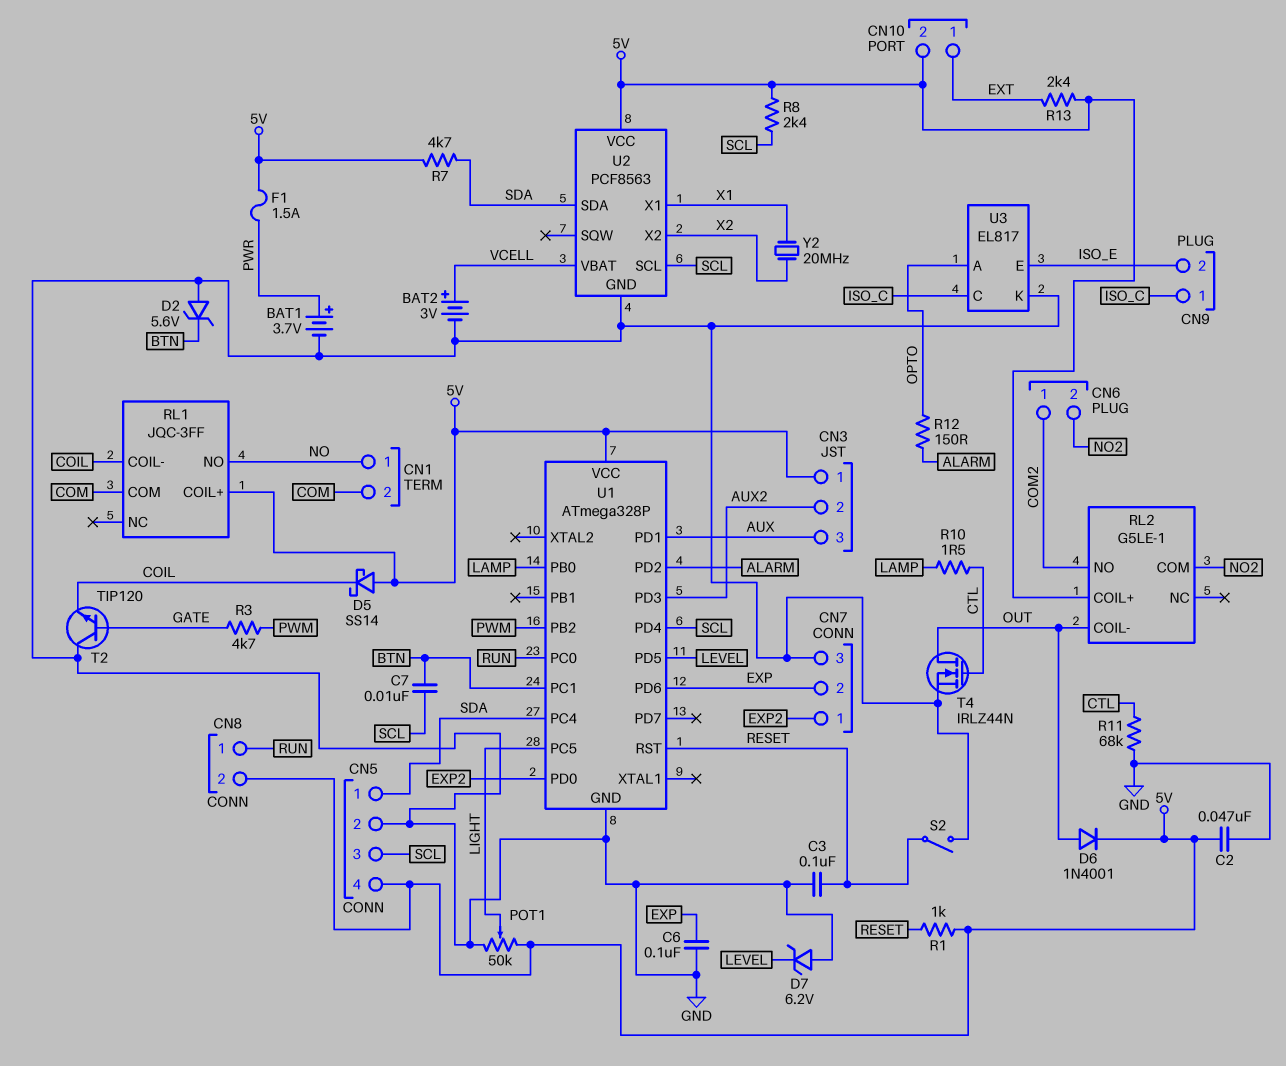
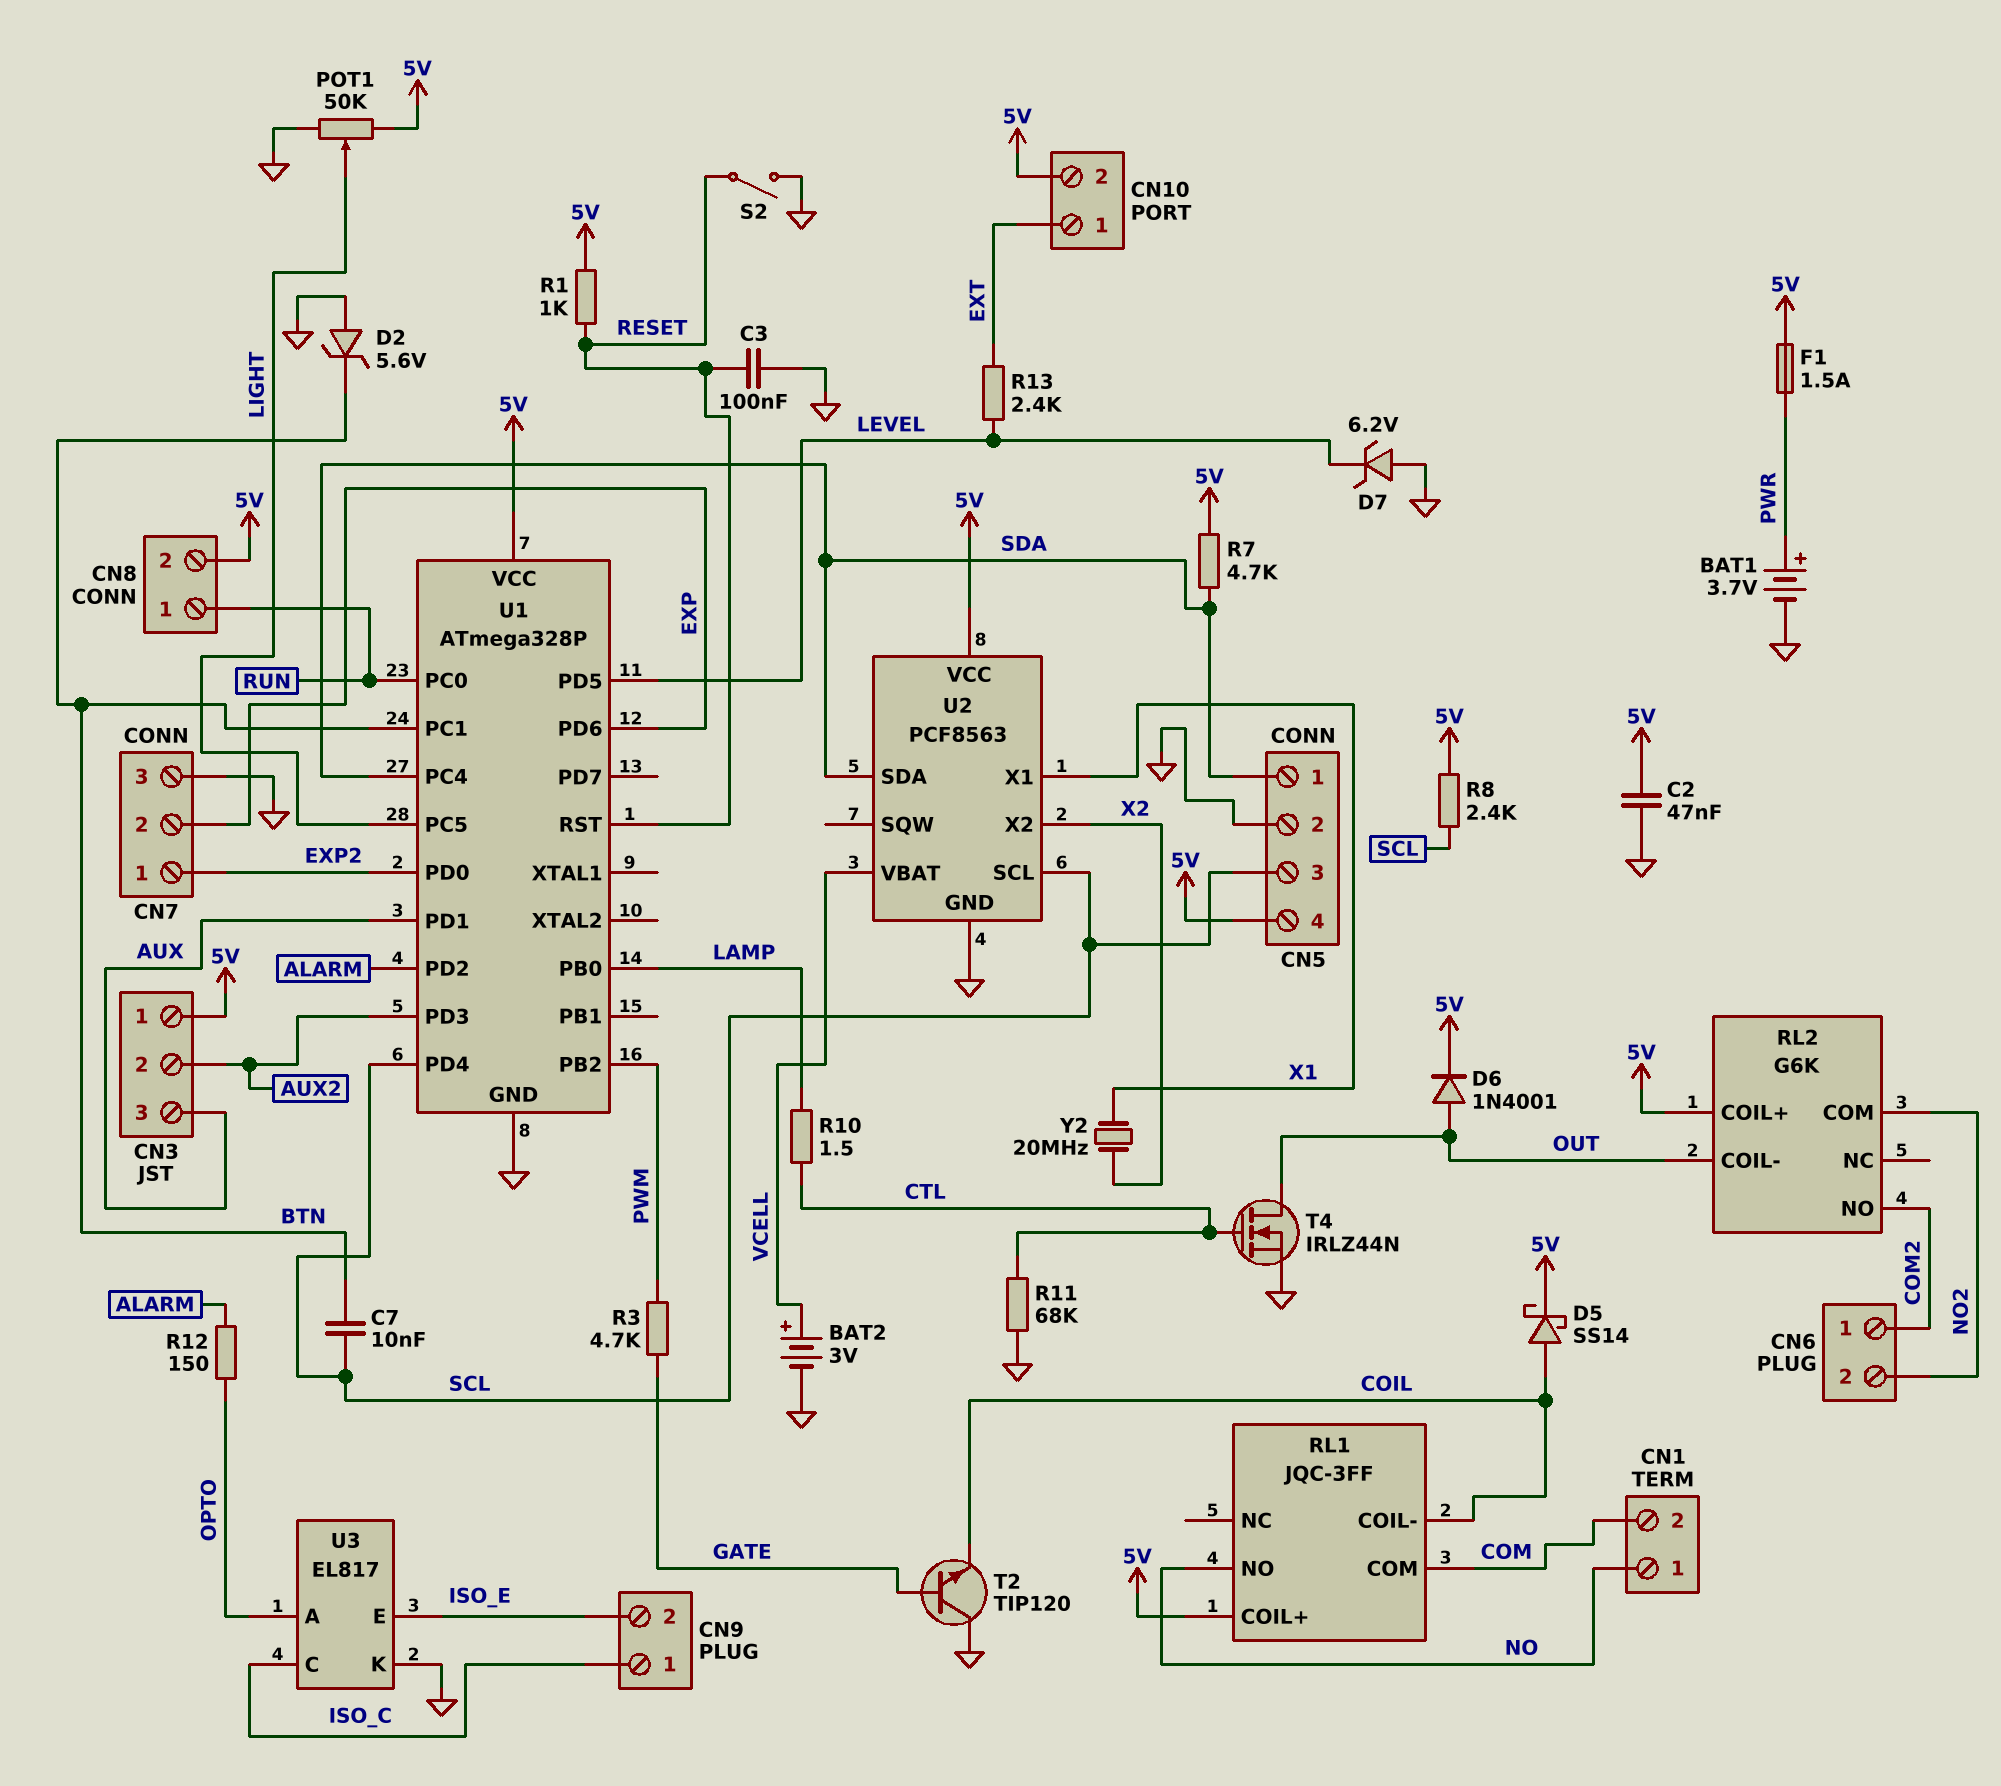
C6: 100nF (EXP, GND) -> none
D5: schottky SS14 (A 5V, K COIL) -> schottky SS14 (A COIL, K 5V)
R13: 2.4k (5V, EXT) -> 2.4k (EXT, LEVEL)
RL2: G5LE-1 -> G6K

